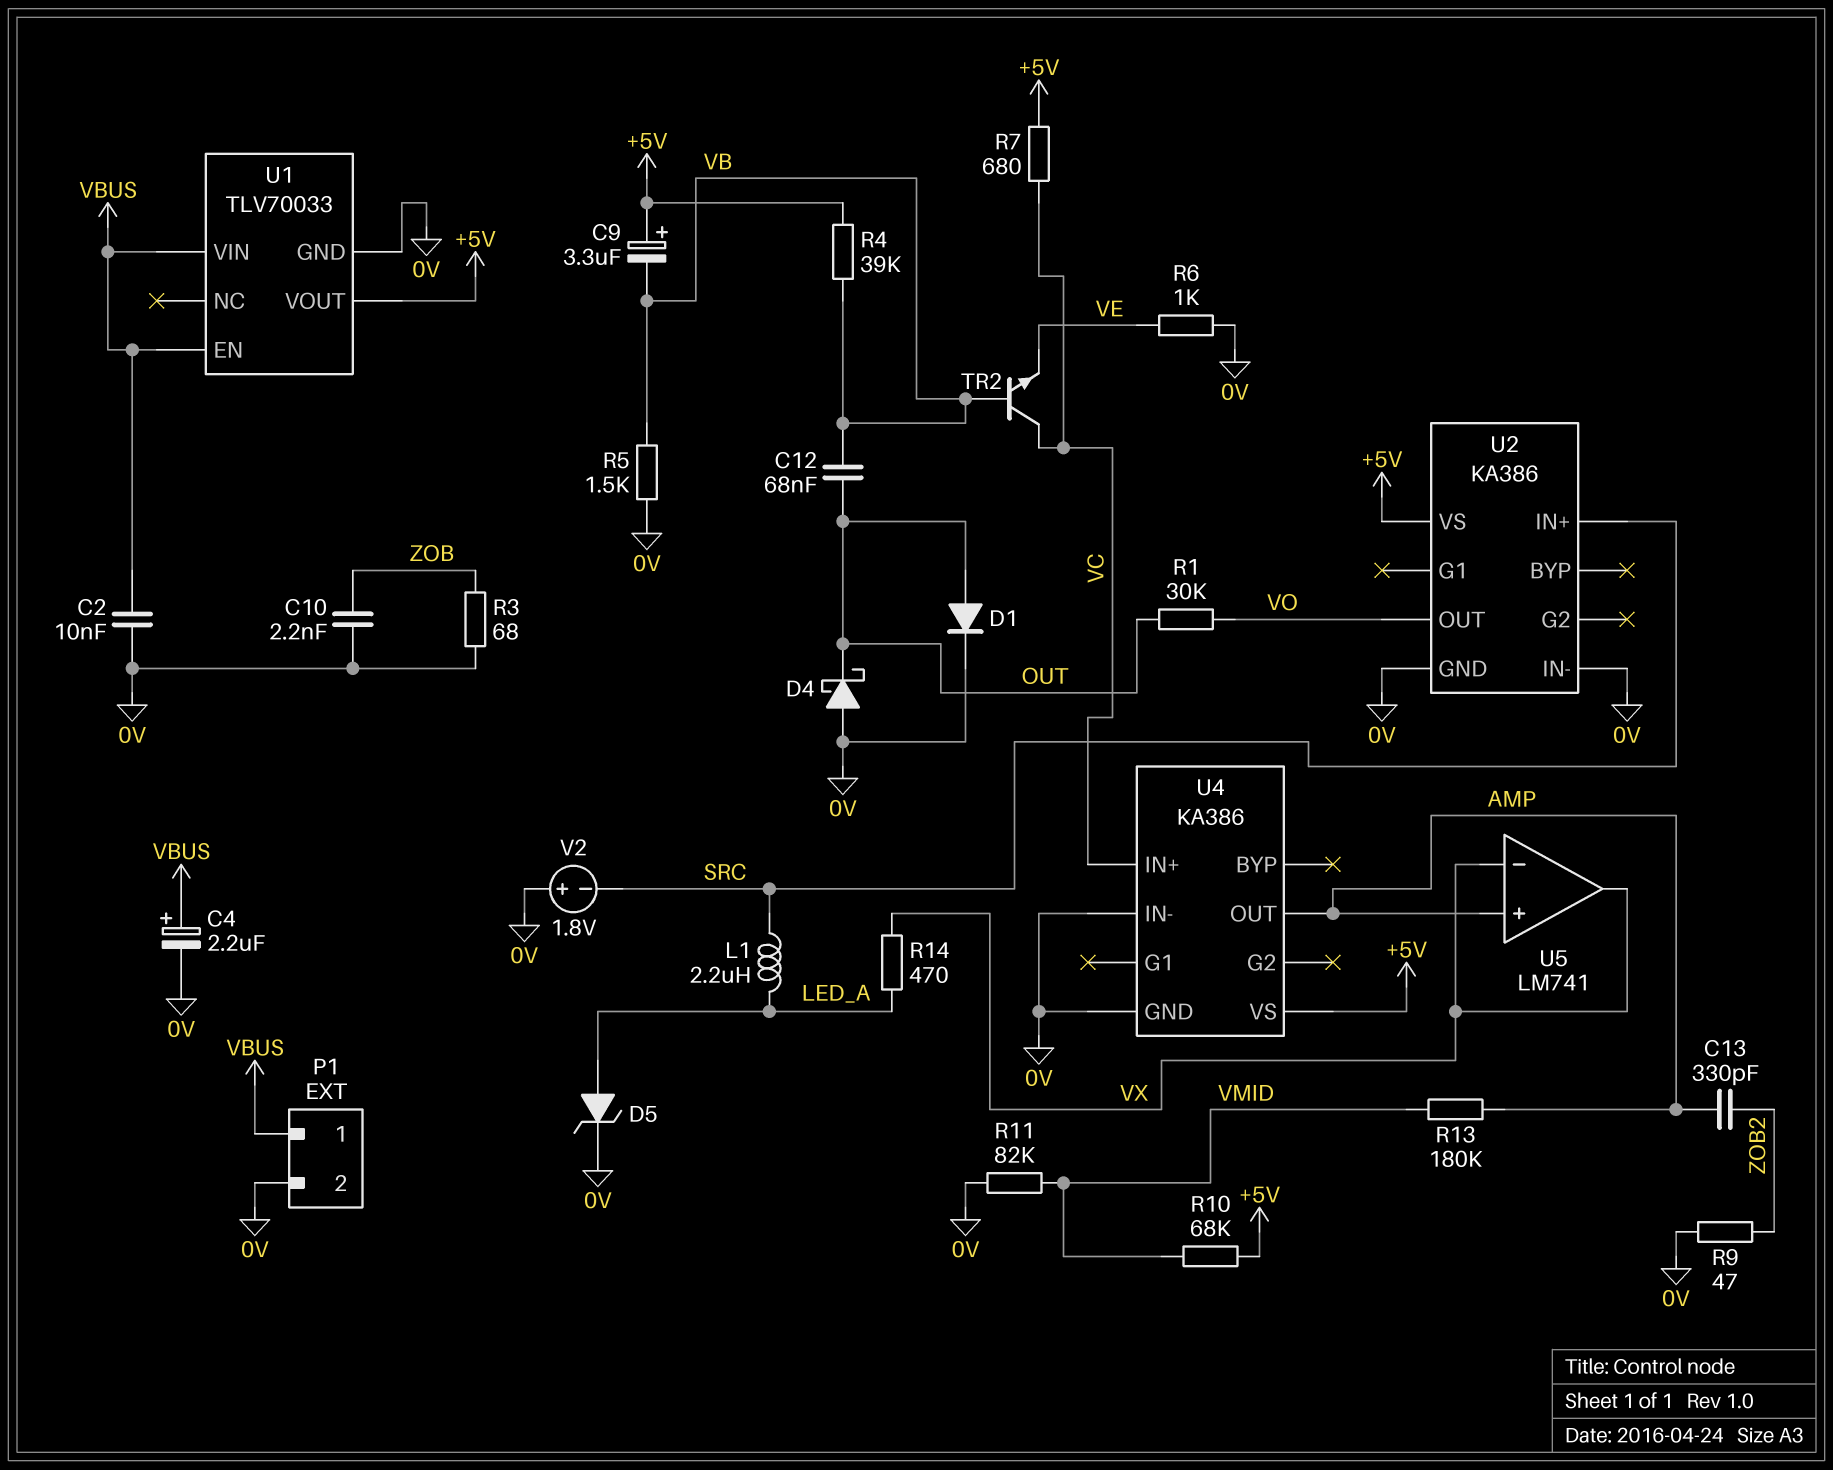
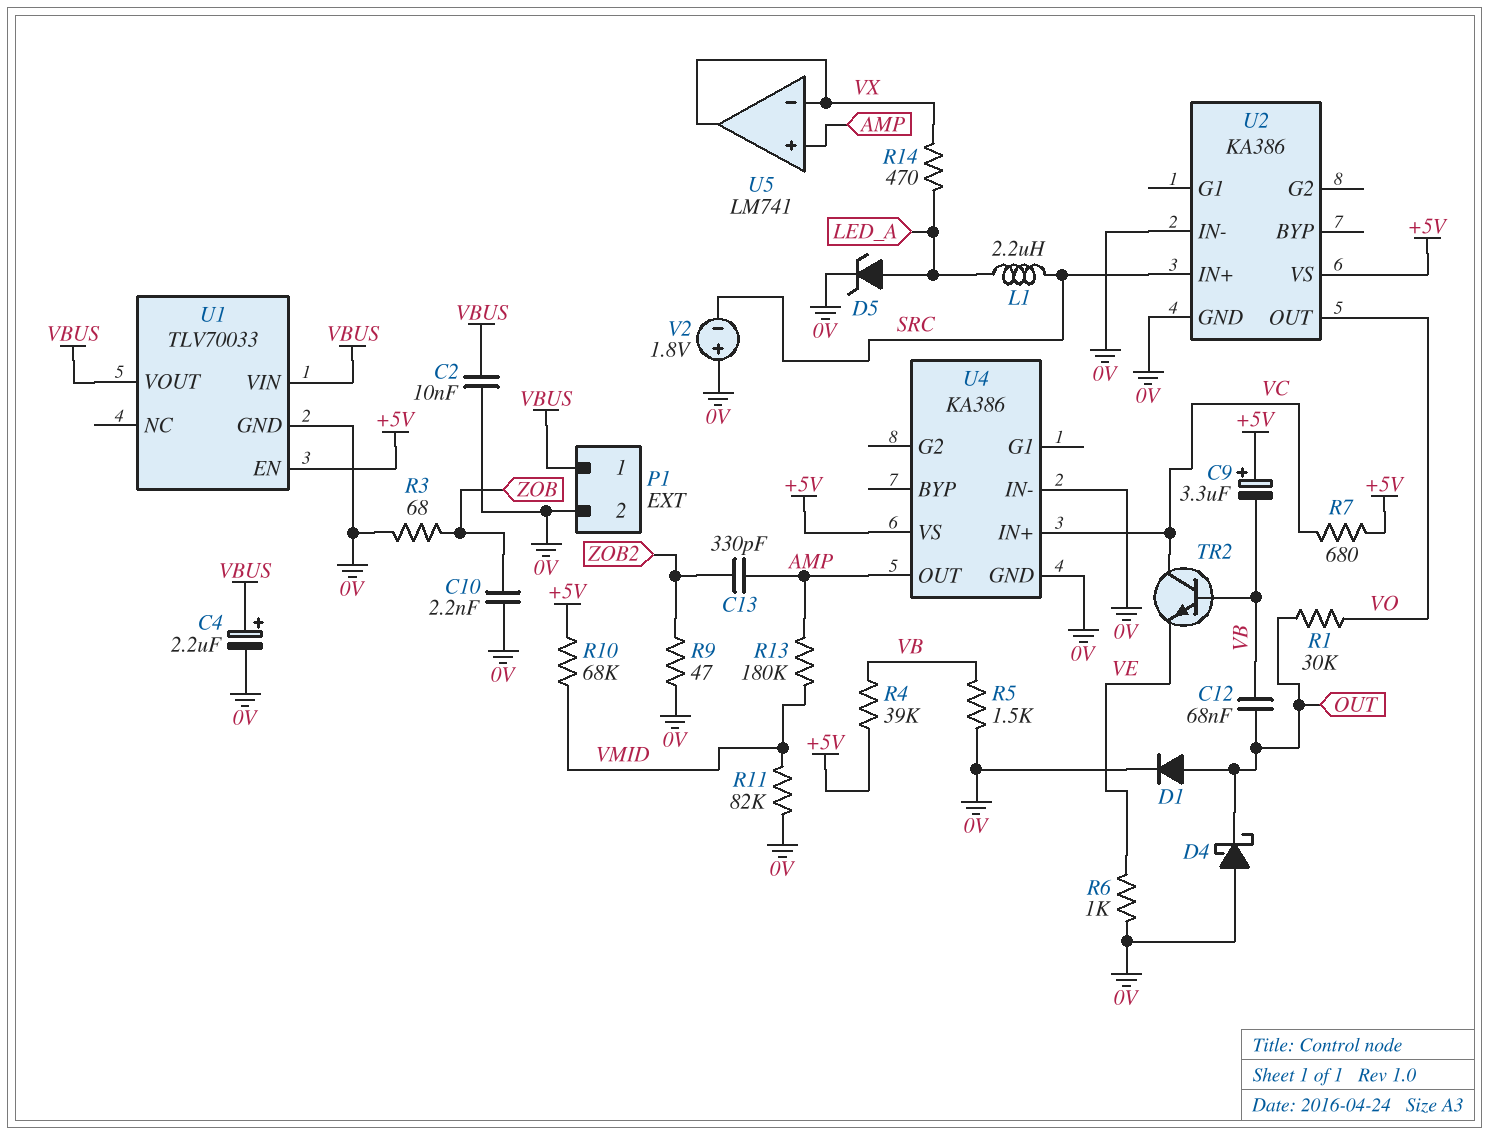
U1 pin EN: VBUS -> +5V
U1 pin VOUT: +5V -> VBUS

